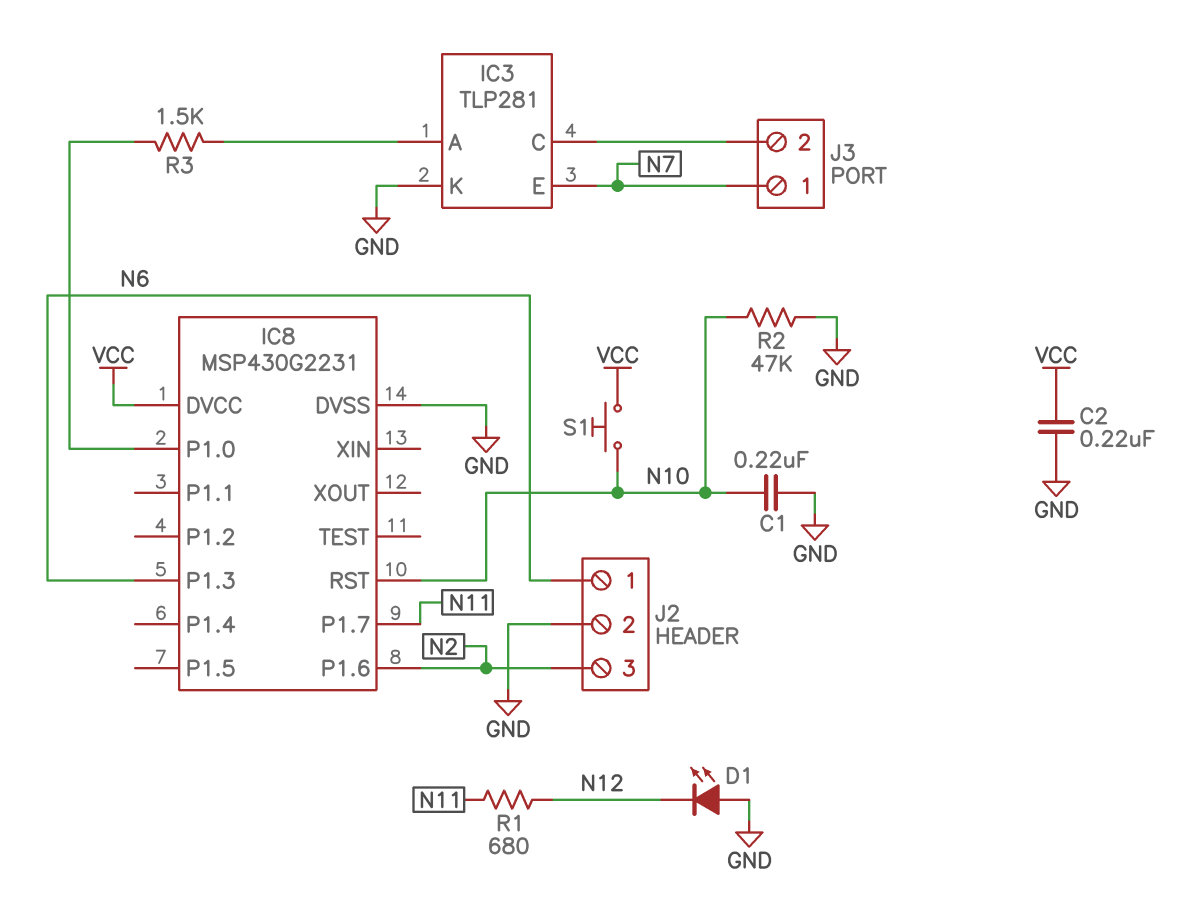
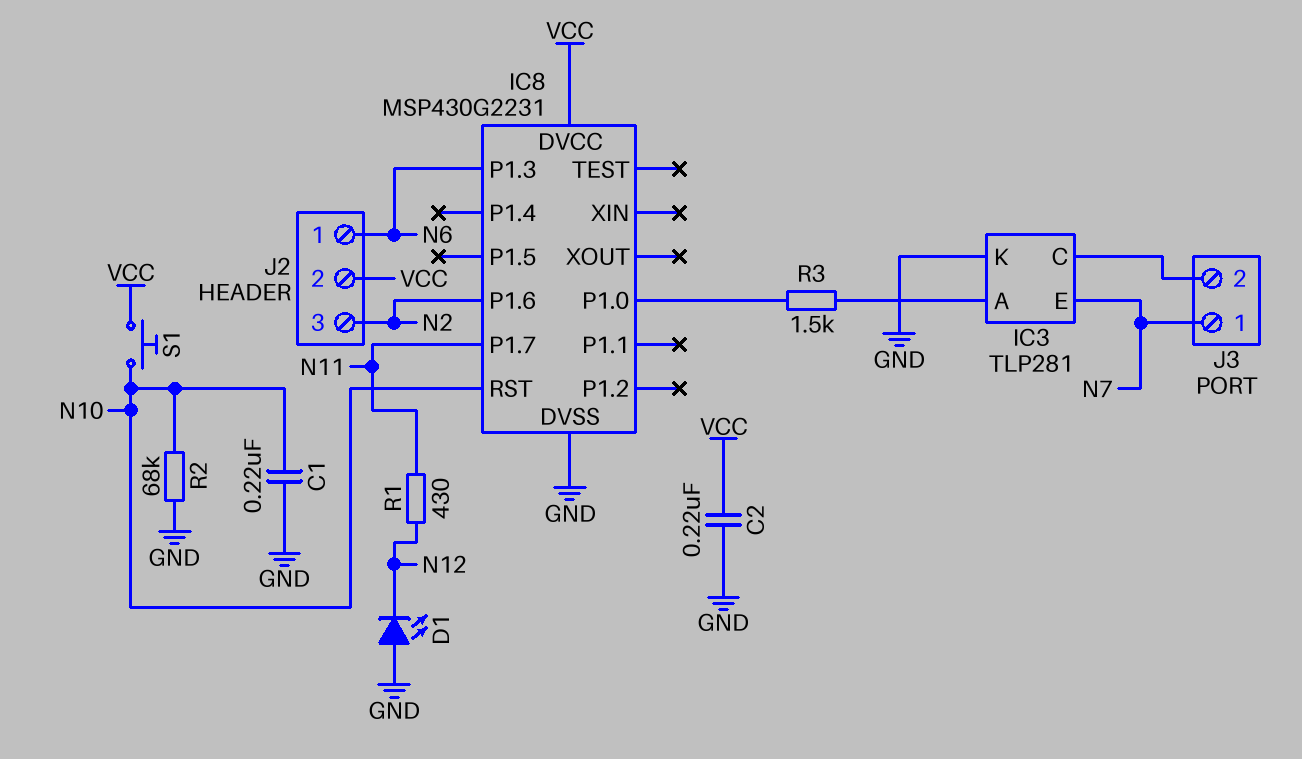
J2 pin 2: GND -> VCC
R1: 680 (N11, N12) -> 430 (N11, N12)
R2: 47k (GND, N10) -> 68k (GND, N10)

